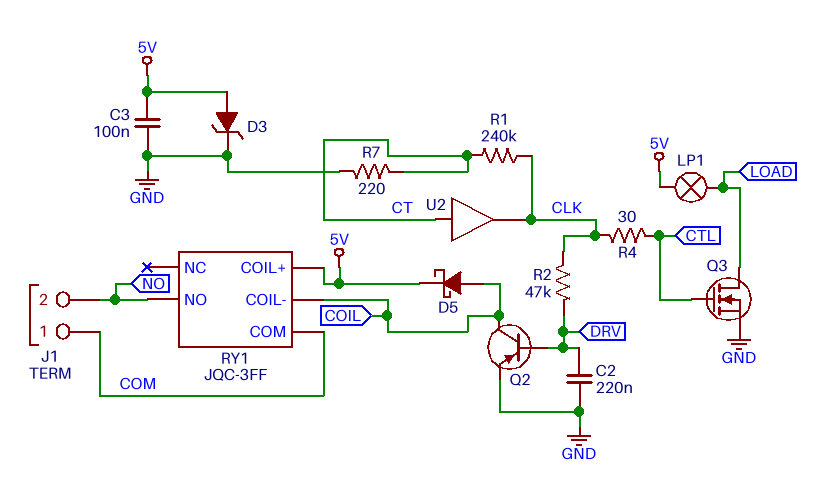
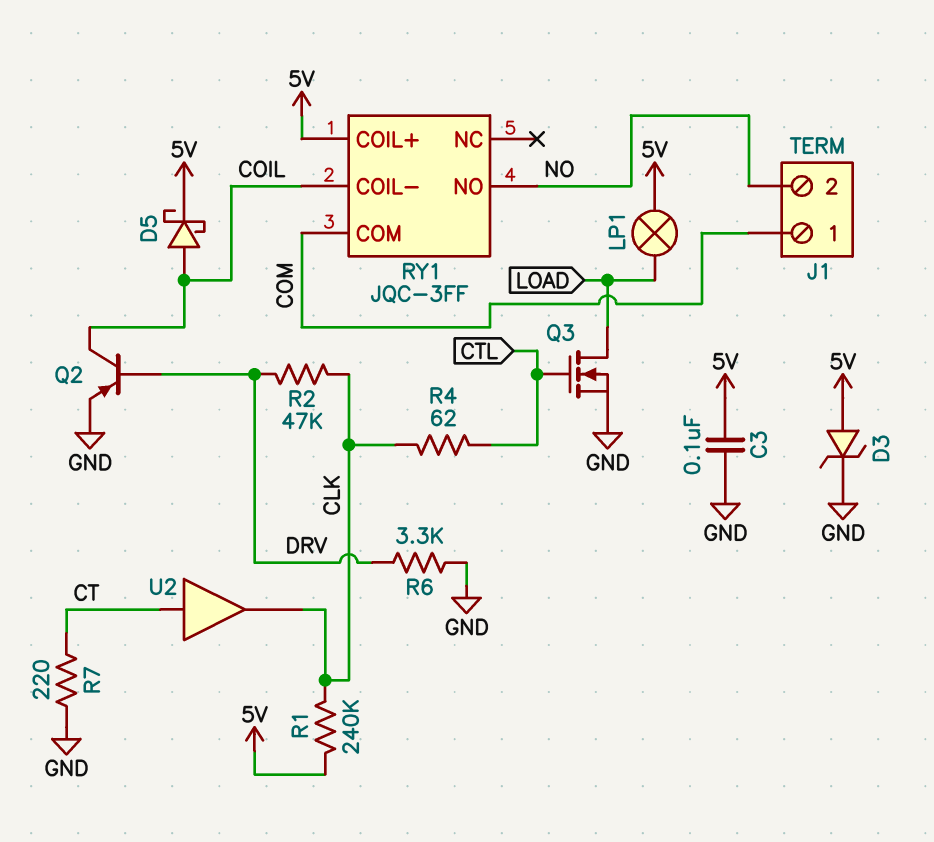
C2: 220nF (DRV, GND) -> none
R1: 240k (CLK, CT) -> 240k (5V, CLK)
R4: 30 (CLK, CTL) -> 62 (CLK, CTL)
R6: none -> 3.3k (DRV, GND)

